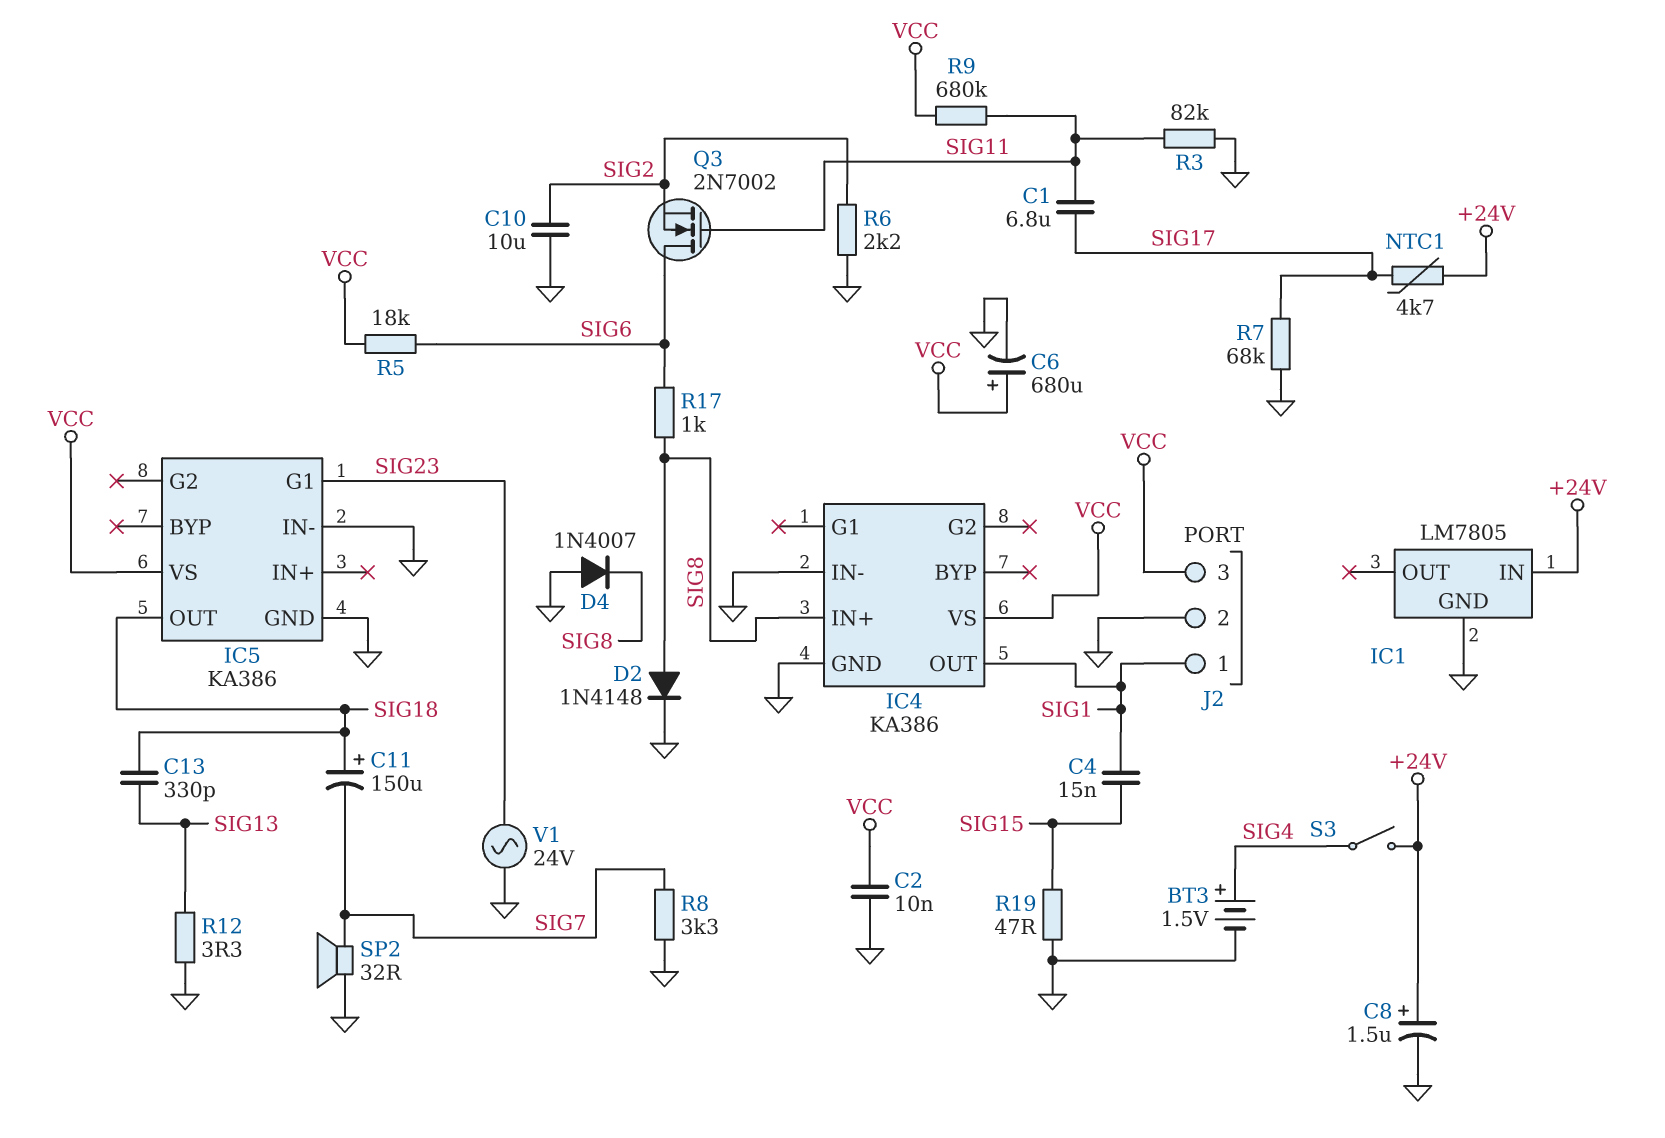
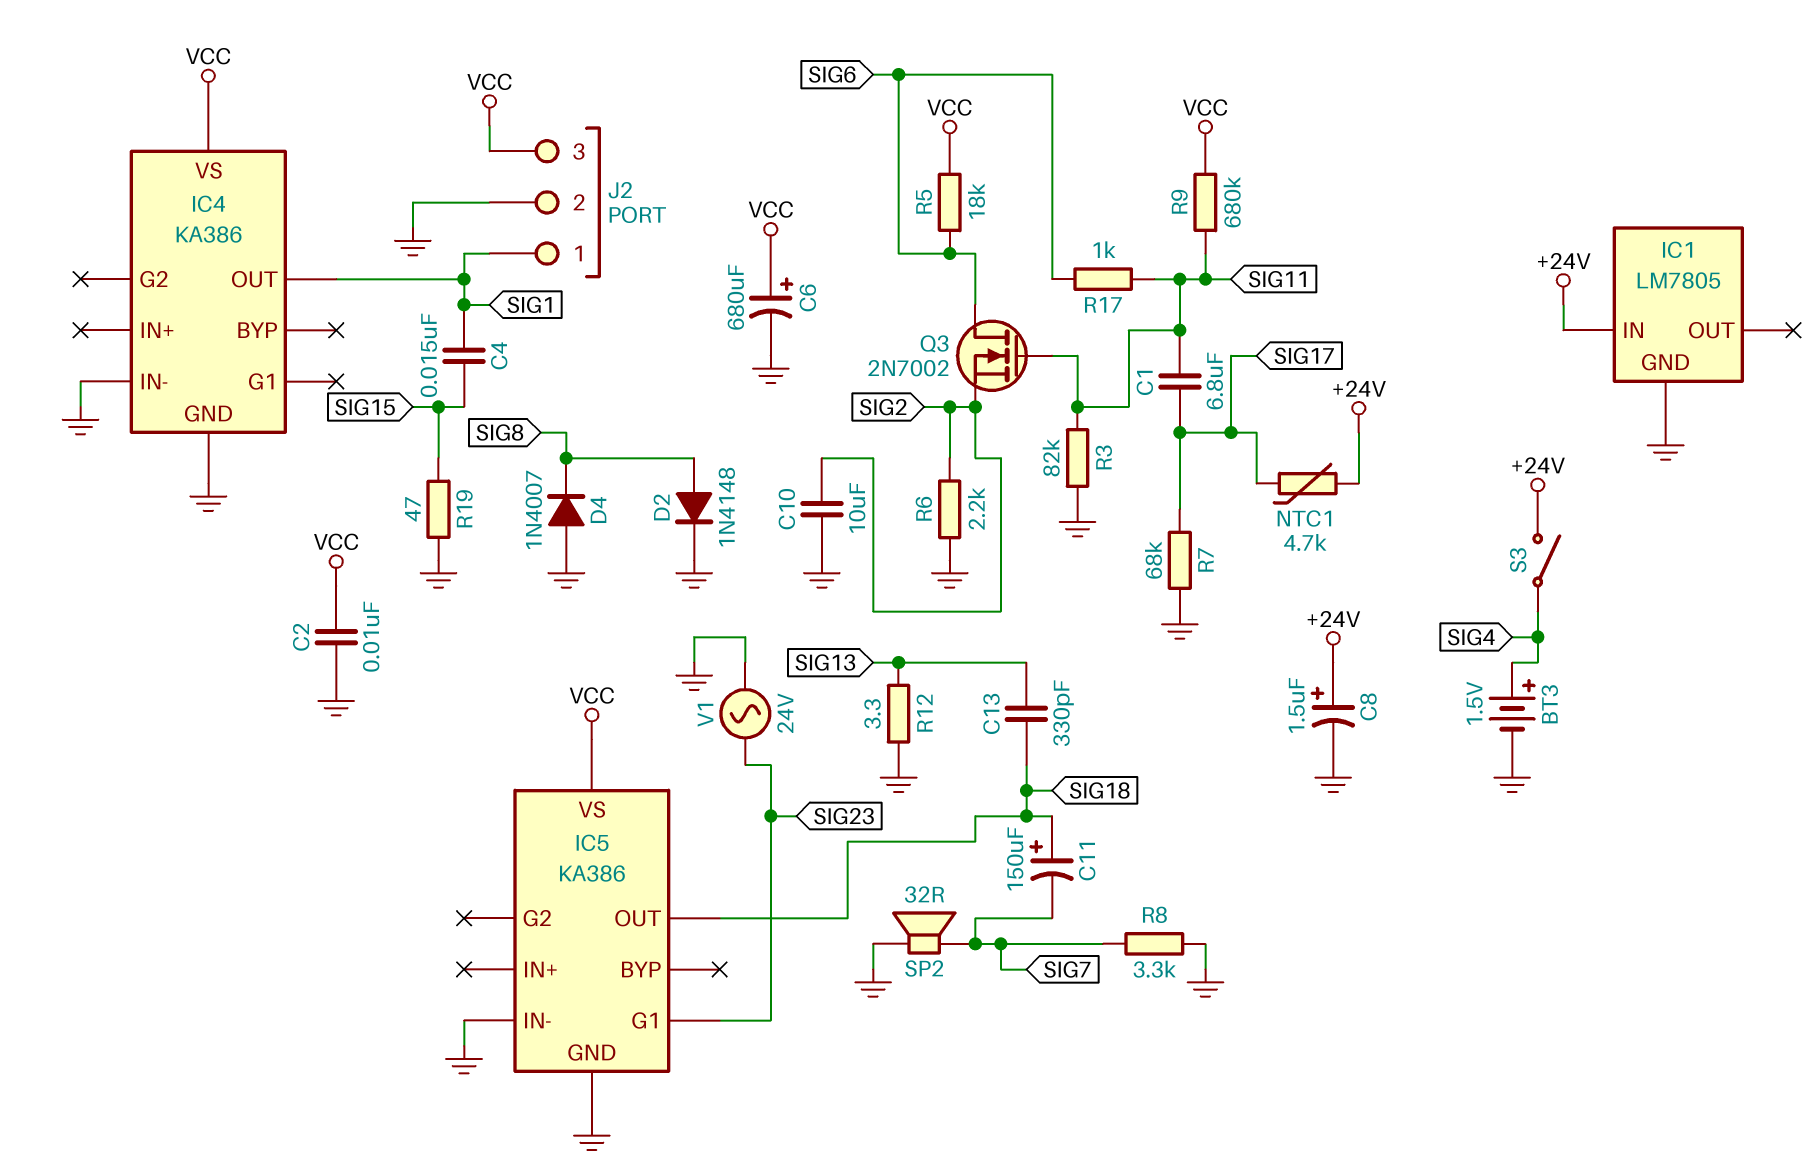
IC4 pin IN+: SIG8 -> none
R17: 1k (SIG6, SIG8) -> 1k (SIG6, SIG11)

